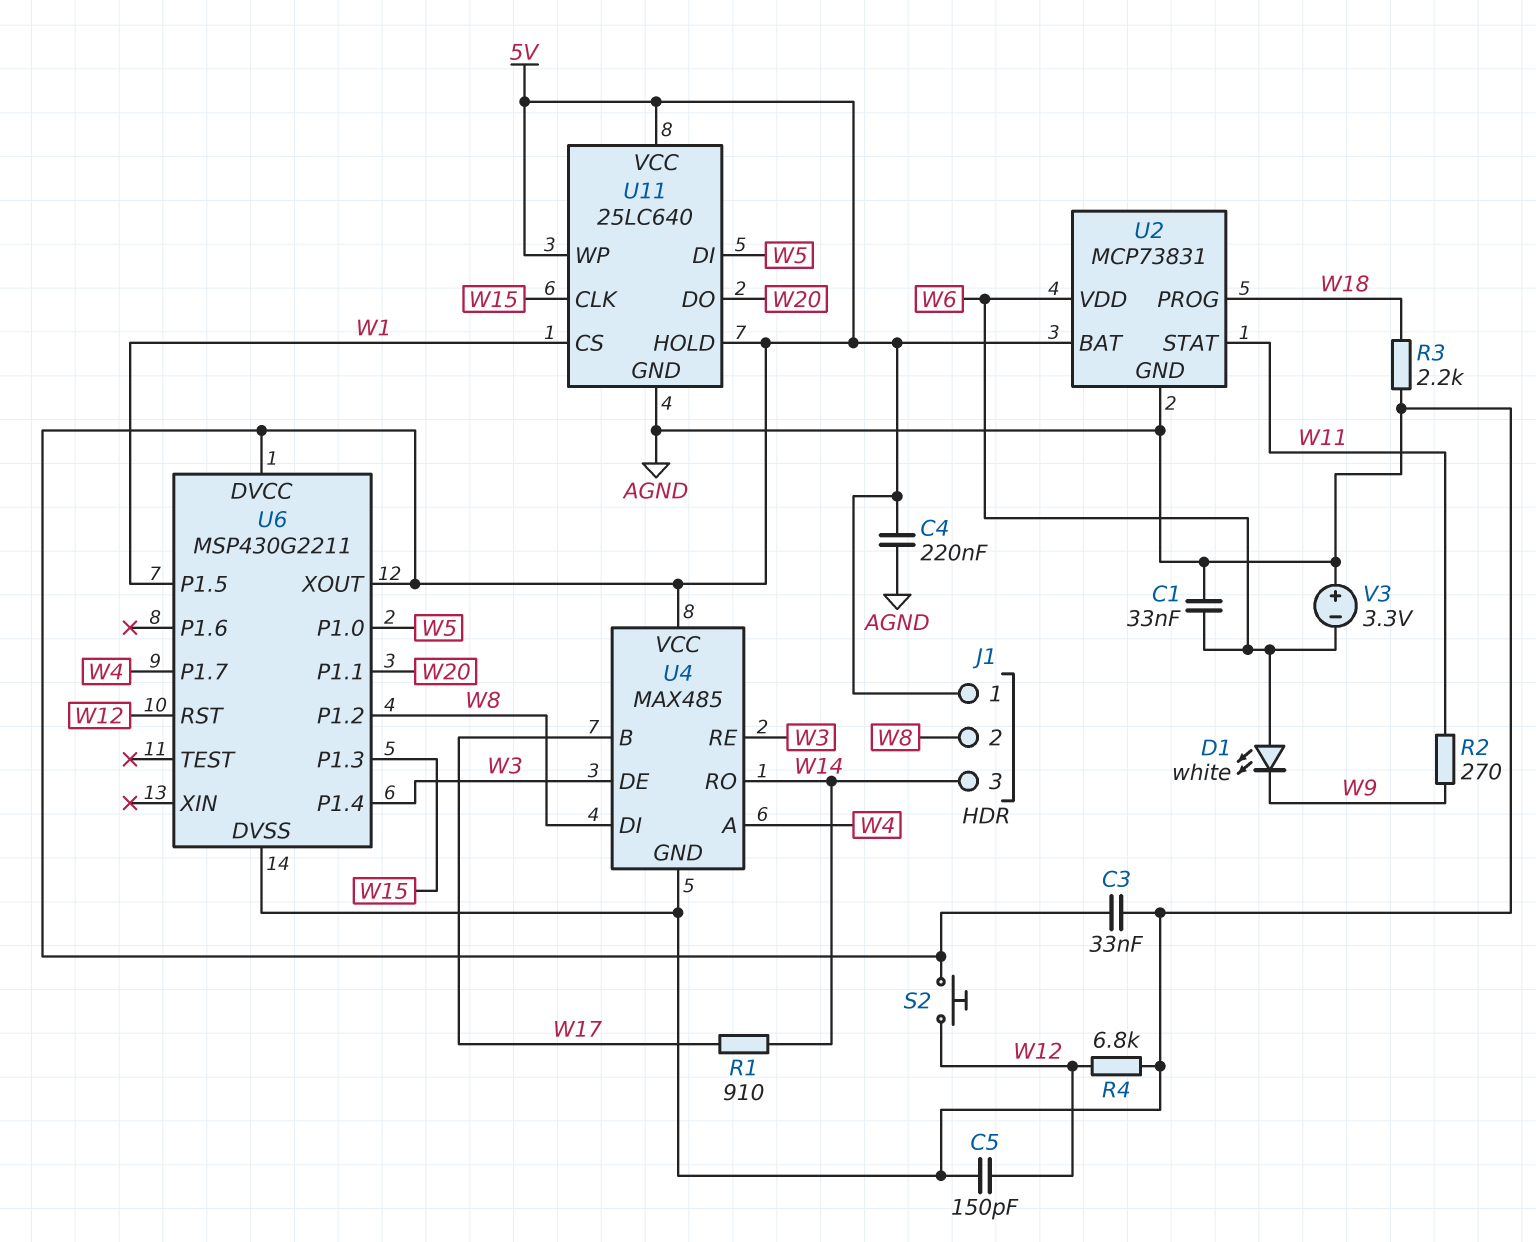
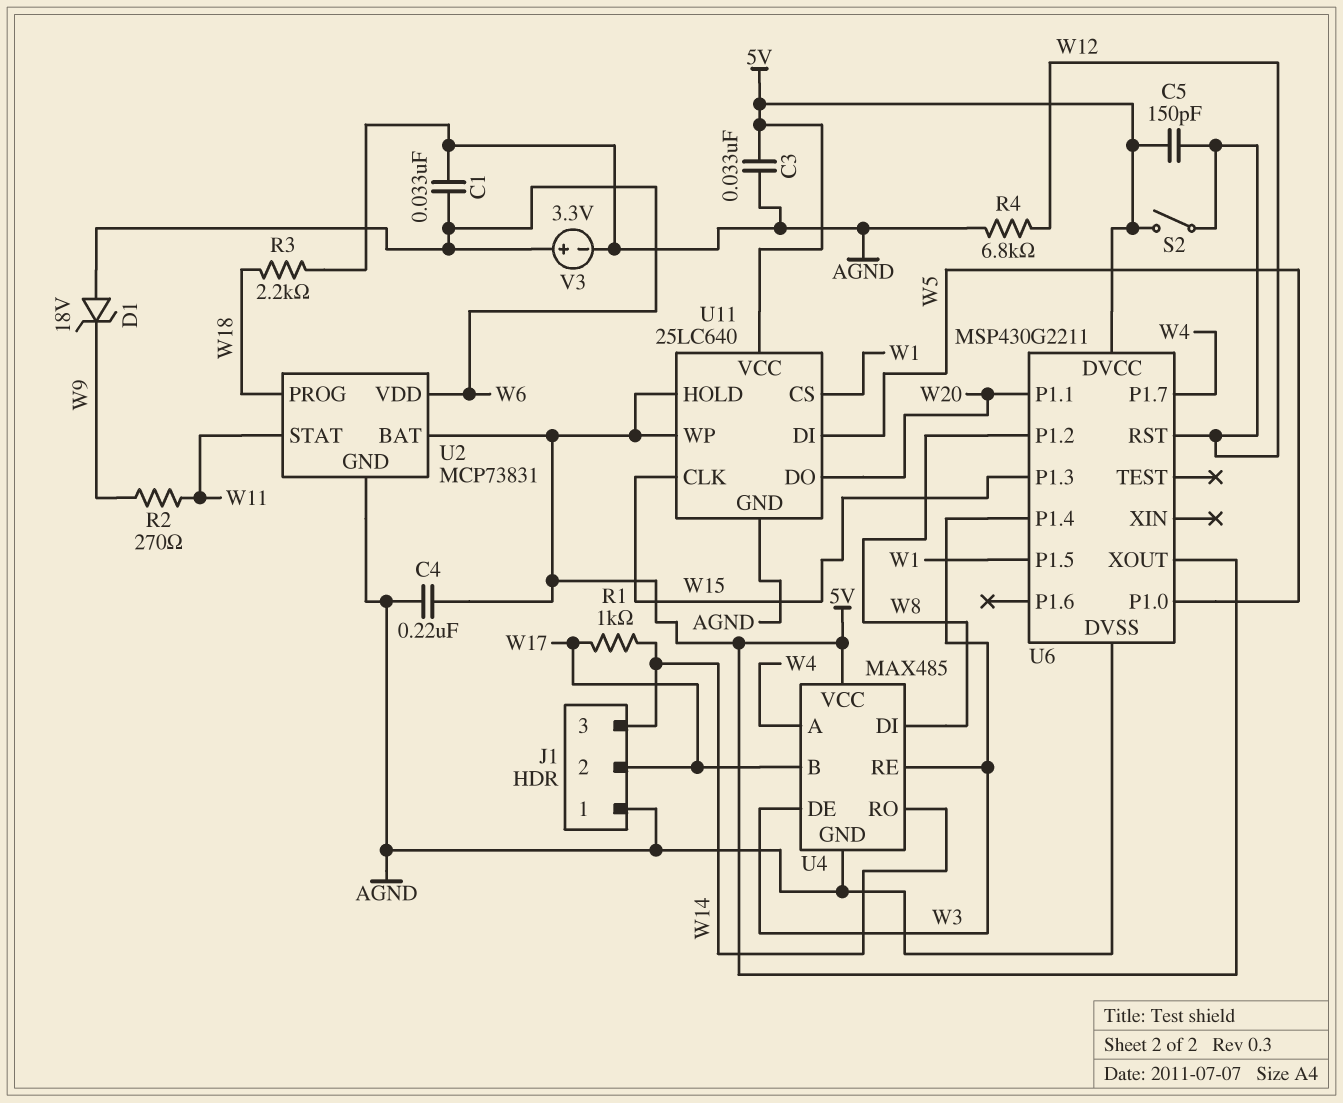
C5: 150pF (AGND, W12) -> 150pF (5V, W12)
D1: LED white (A W6, K W9) -> zener 18V (A W6, K W9)
J1 pin 1: 5V -> AGND
J1 pin 2: W8 -> W17
R1: 910 (W14, W17) -> 1k (W14, W17)
S2: button (5V, W12) -> switch (5V, W12)
V3: 3.3V (plus AGND, minus W6) -> 3.3V (plus W6, minus AGND)

